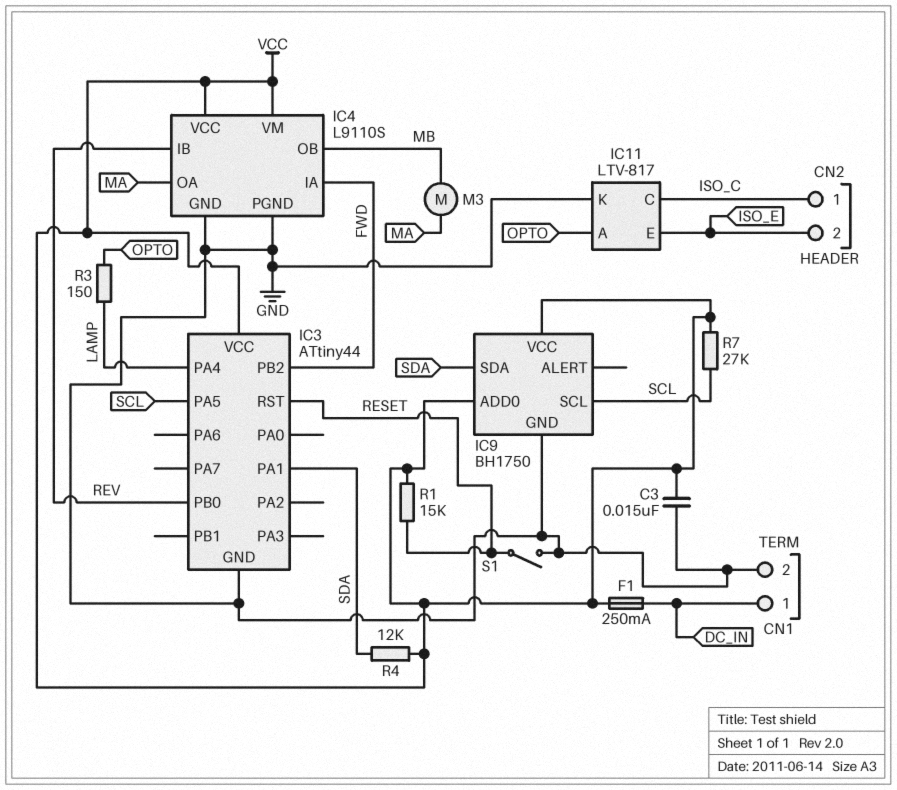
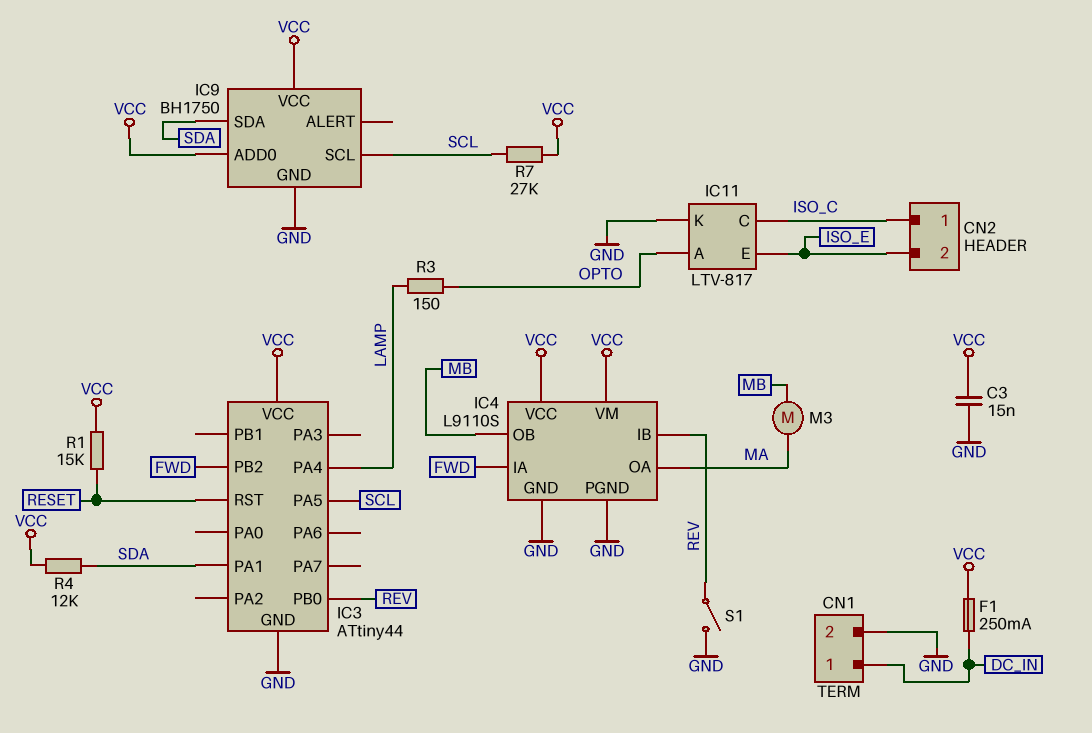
S1: switch (GND, RESET) -> switch (GND, REV)

